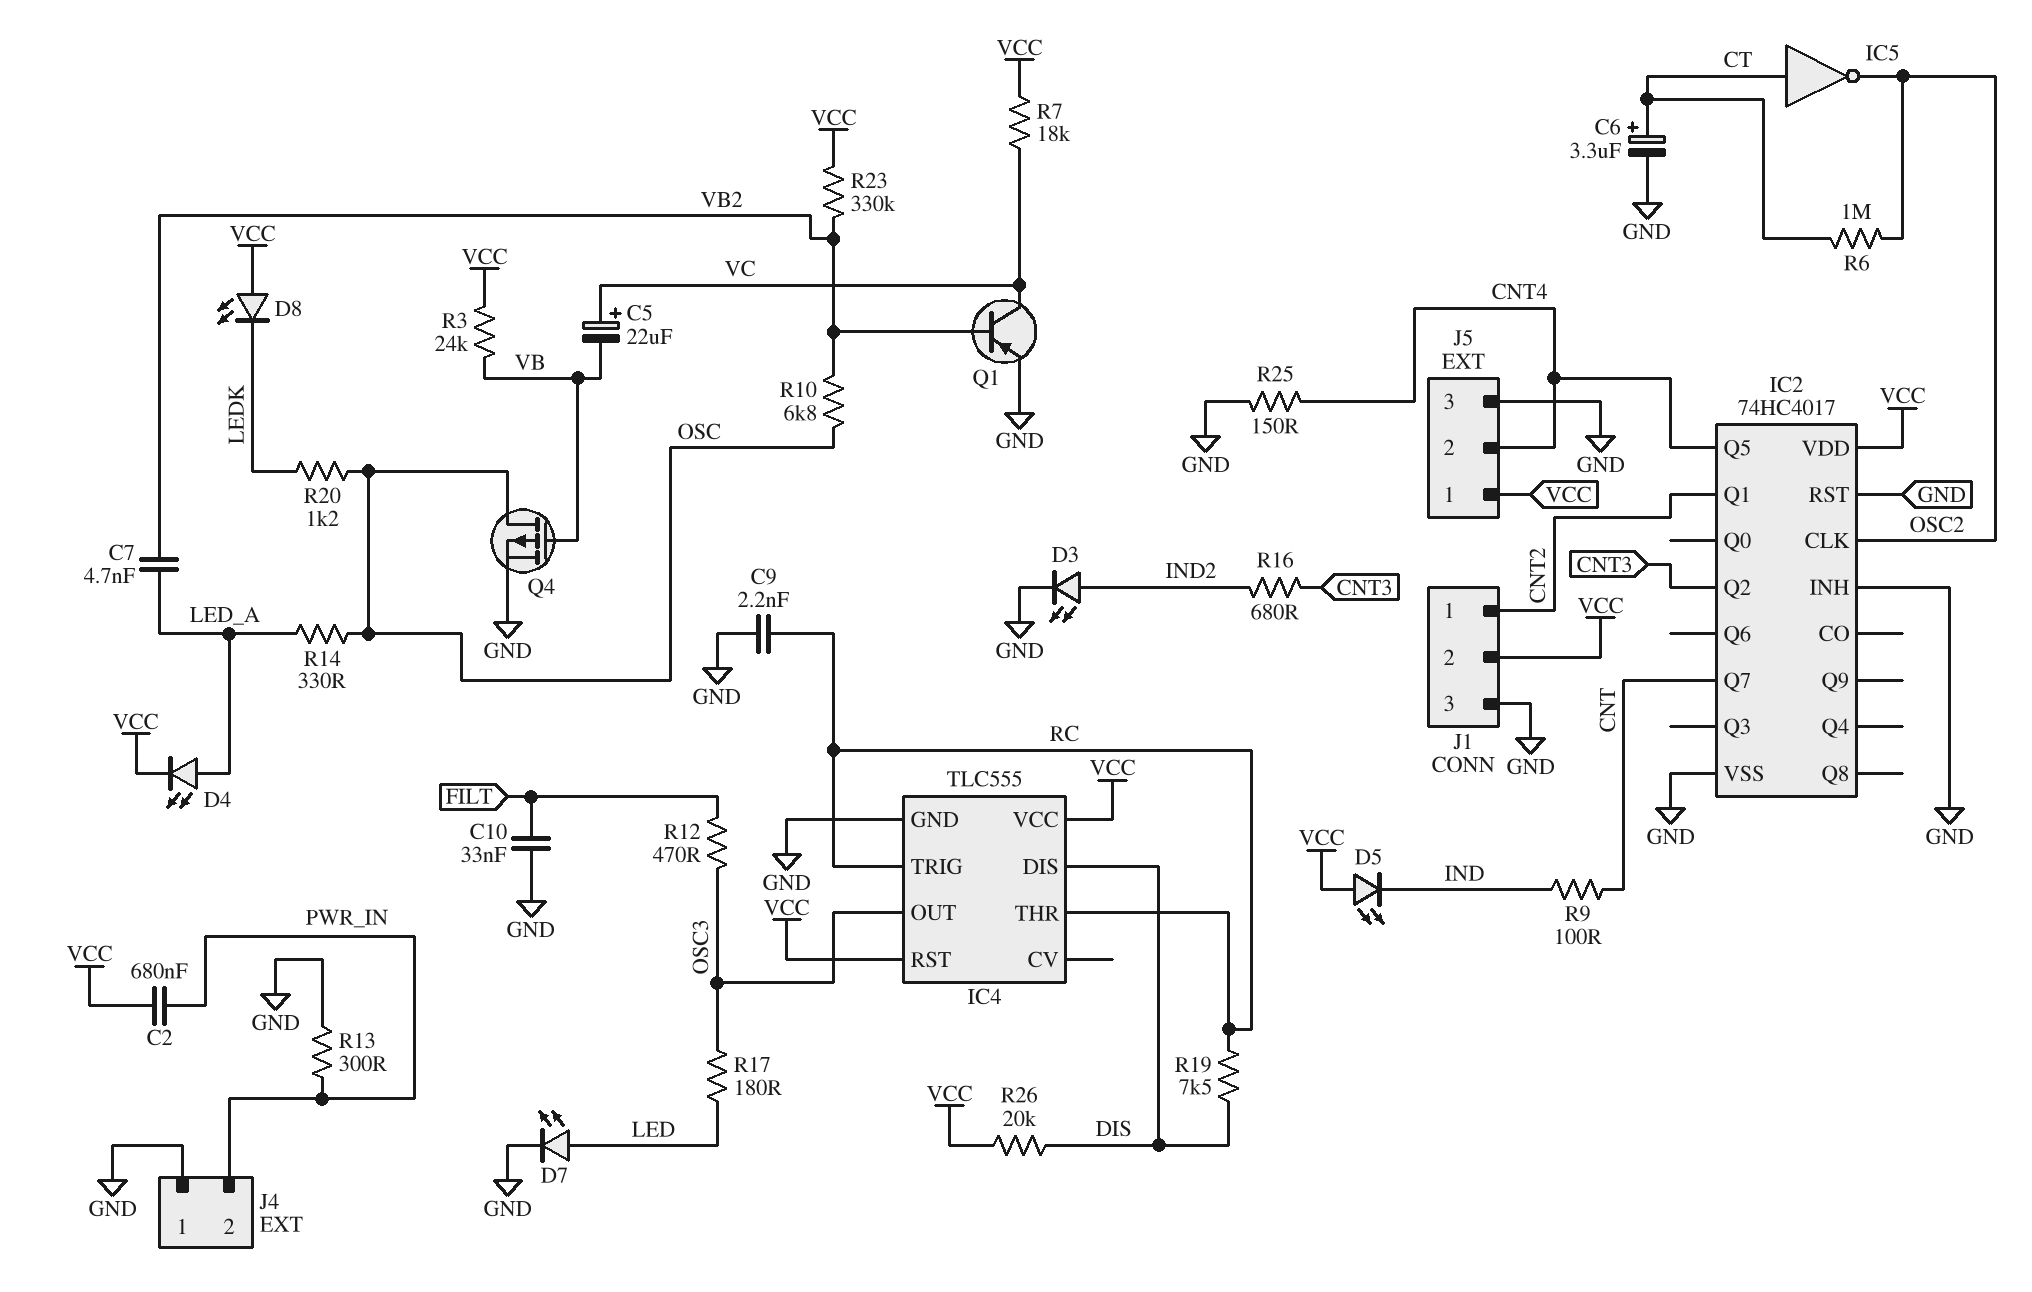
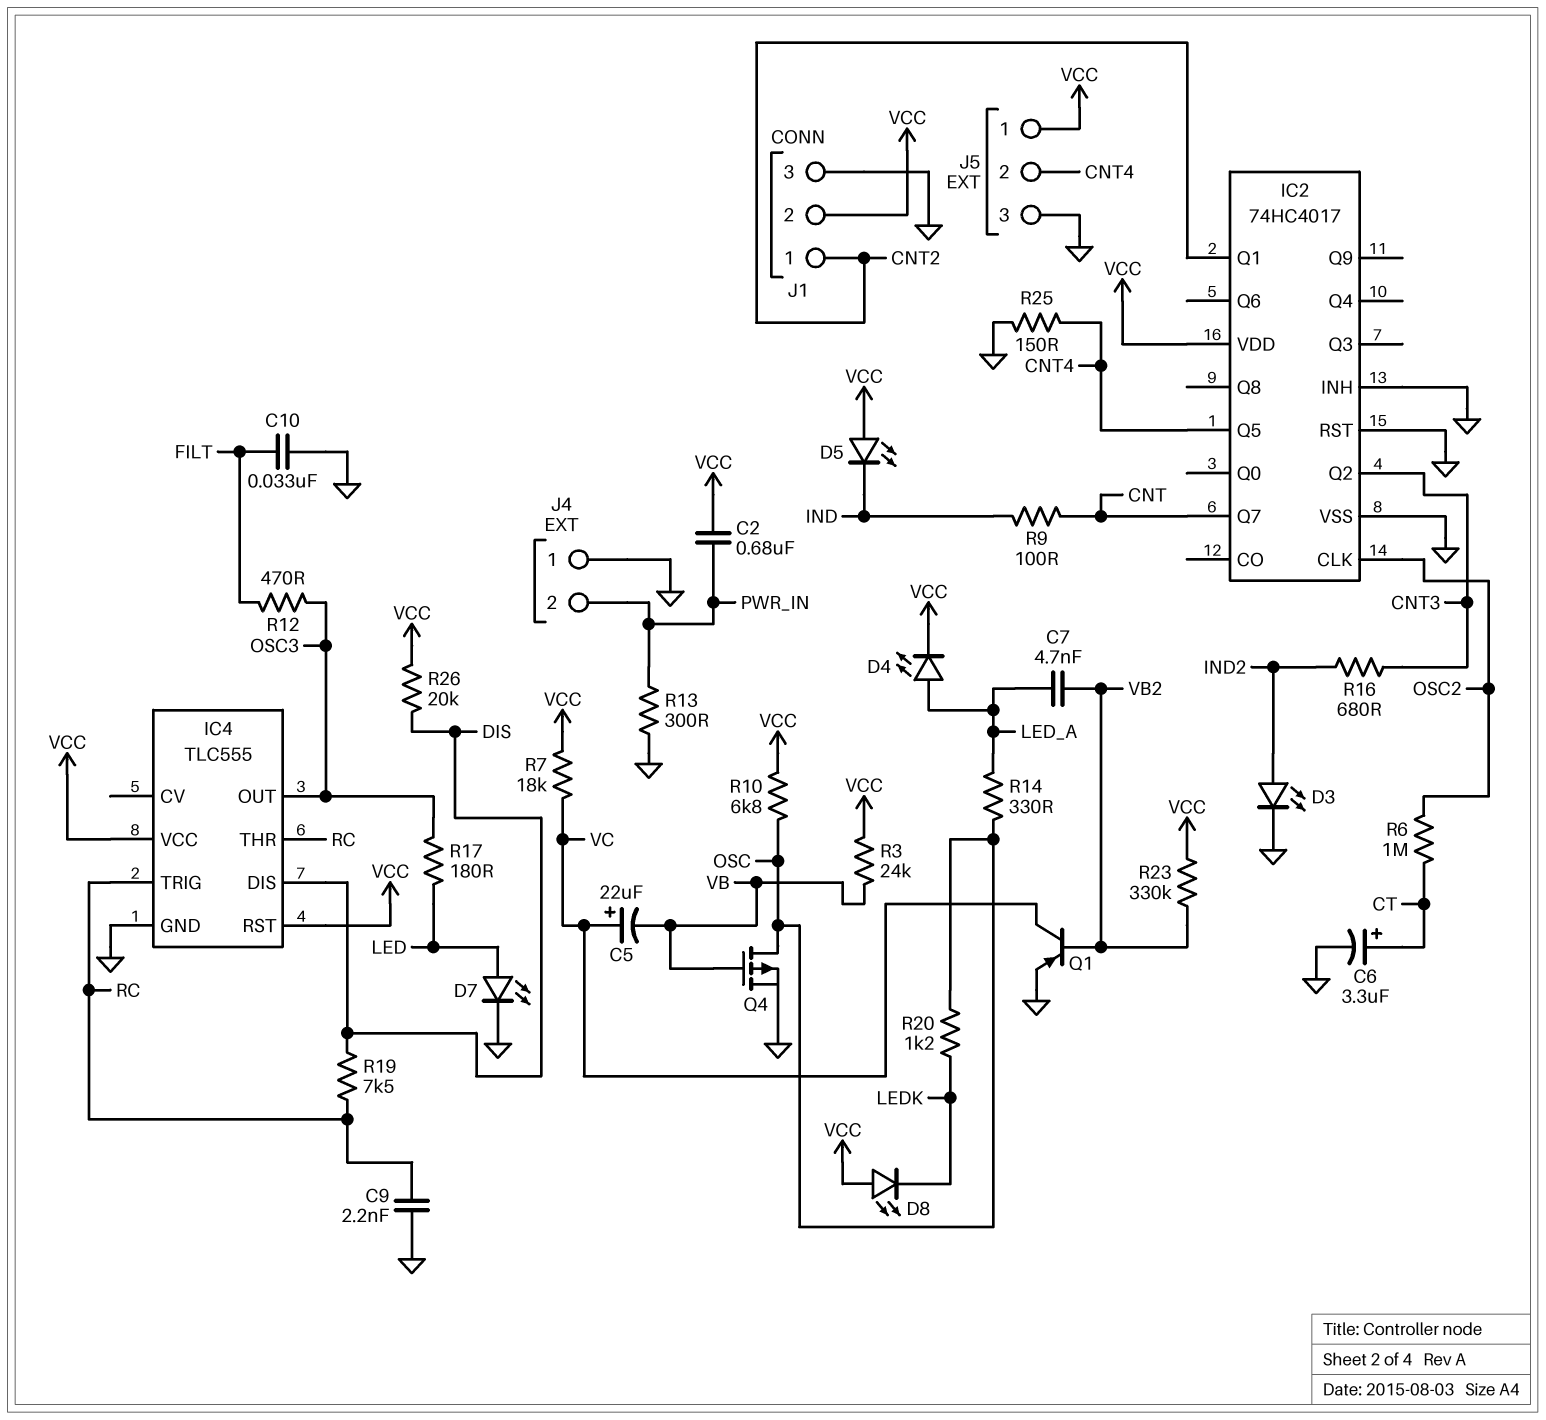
IC5: NOT (in CT, out OSC2) -> none
R10: 6.8k (OSC, VB2) -> 6.8k (OSC, VCC)

